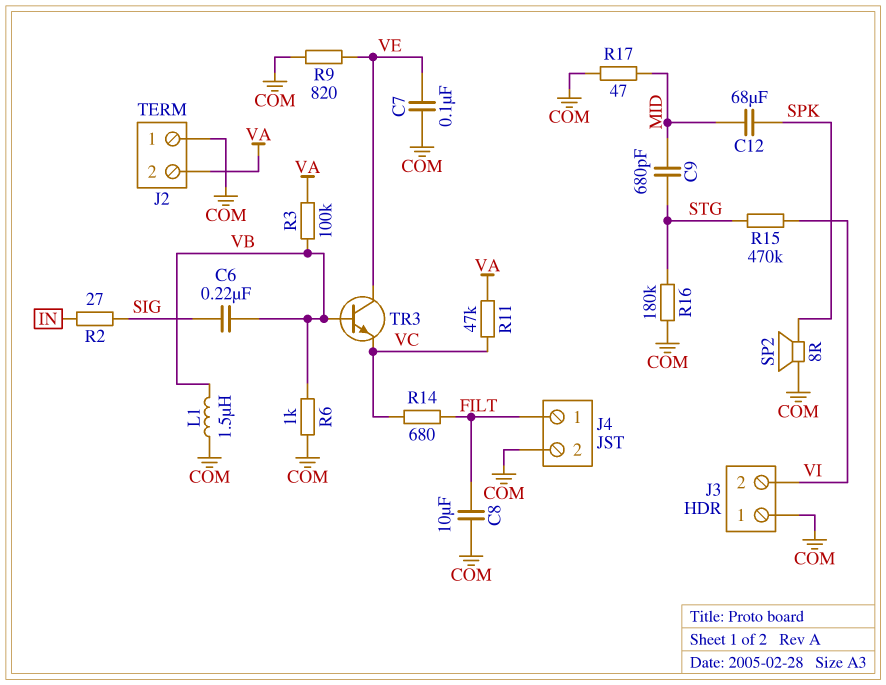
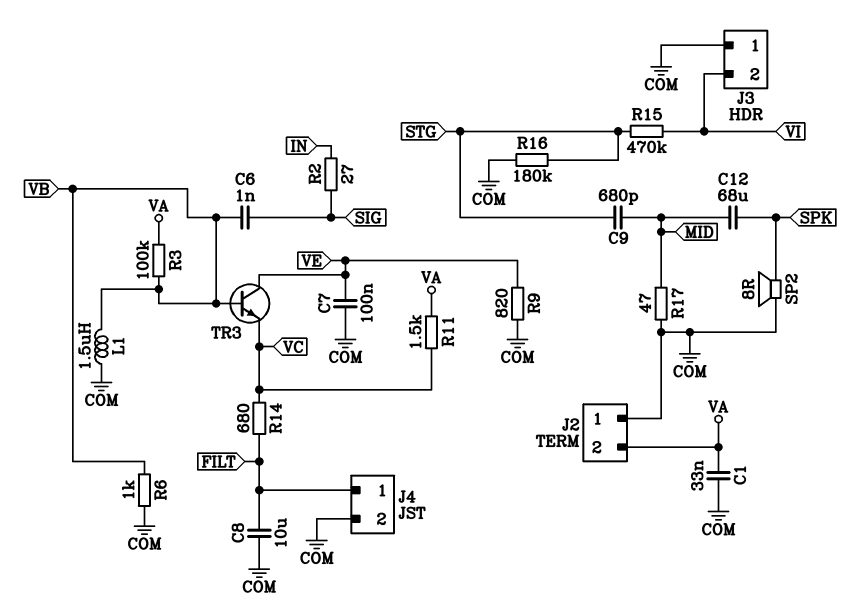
C1: none -> 33nF (COM, VA)
C6: 220nF (SIG, VB) -> 1nF (SIG, VB)
R11: 47k (VA, VC) -> 1.5k (VA, VC)

